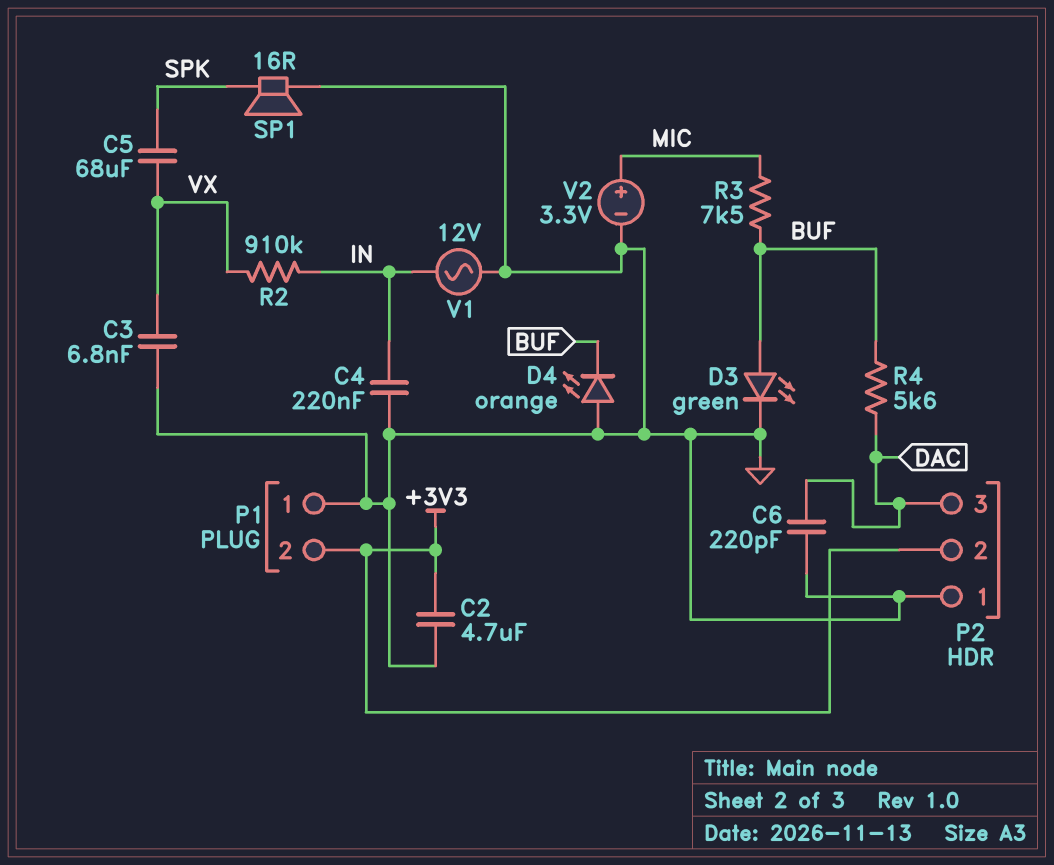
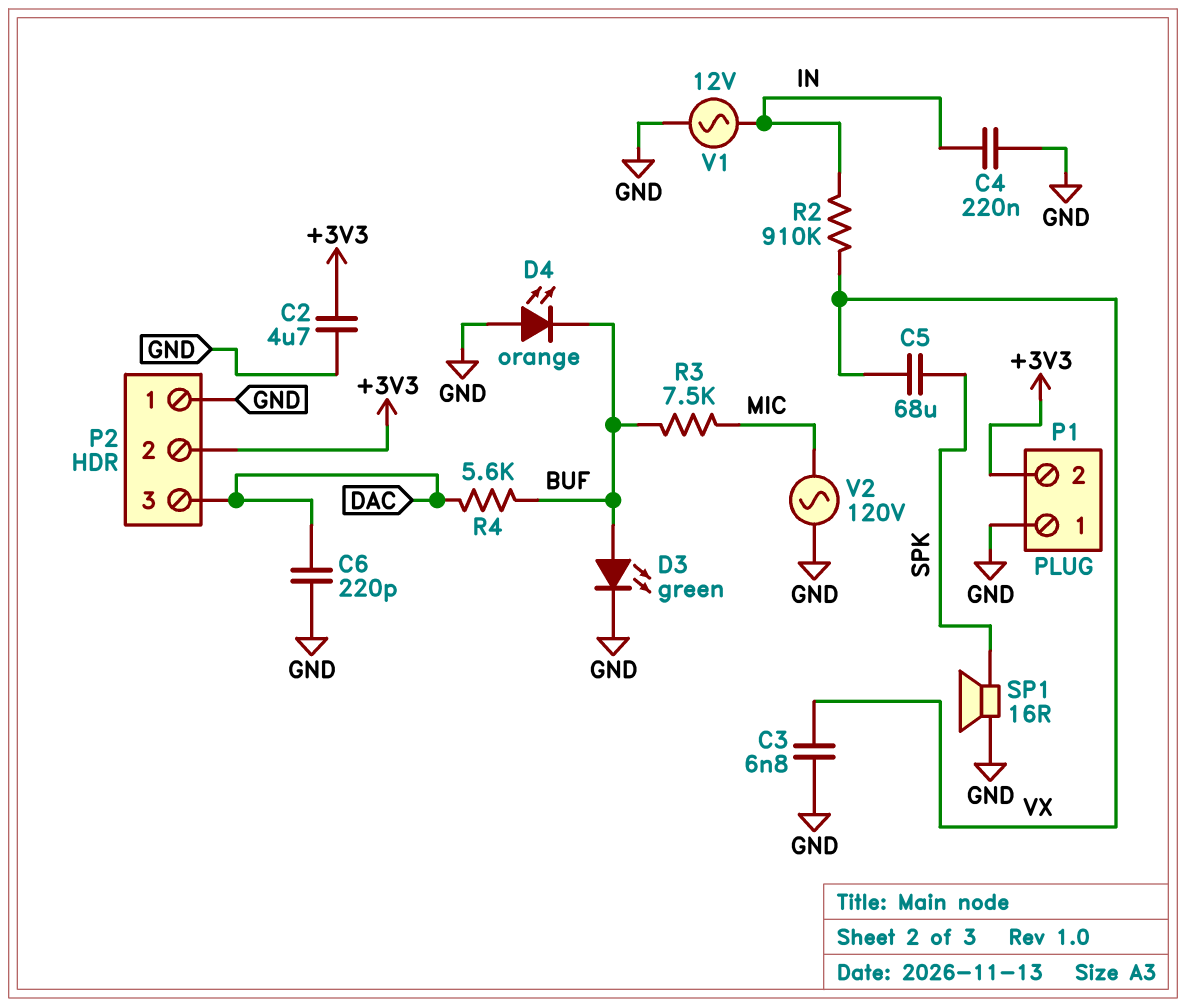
V2: 3.3V (plus MIC, minus GND) -> AC 120V (GND, MIC)

